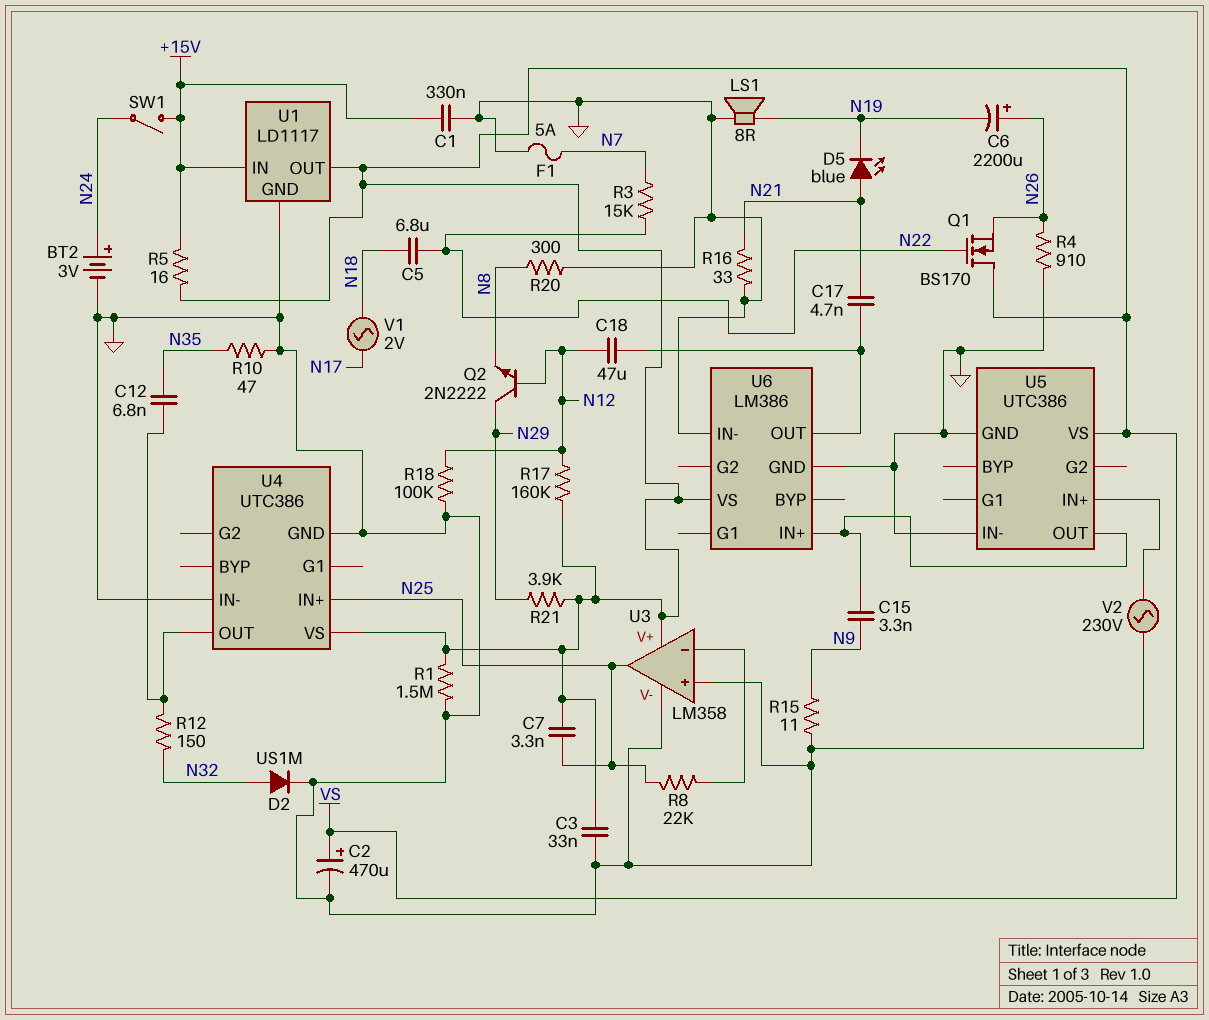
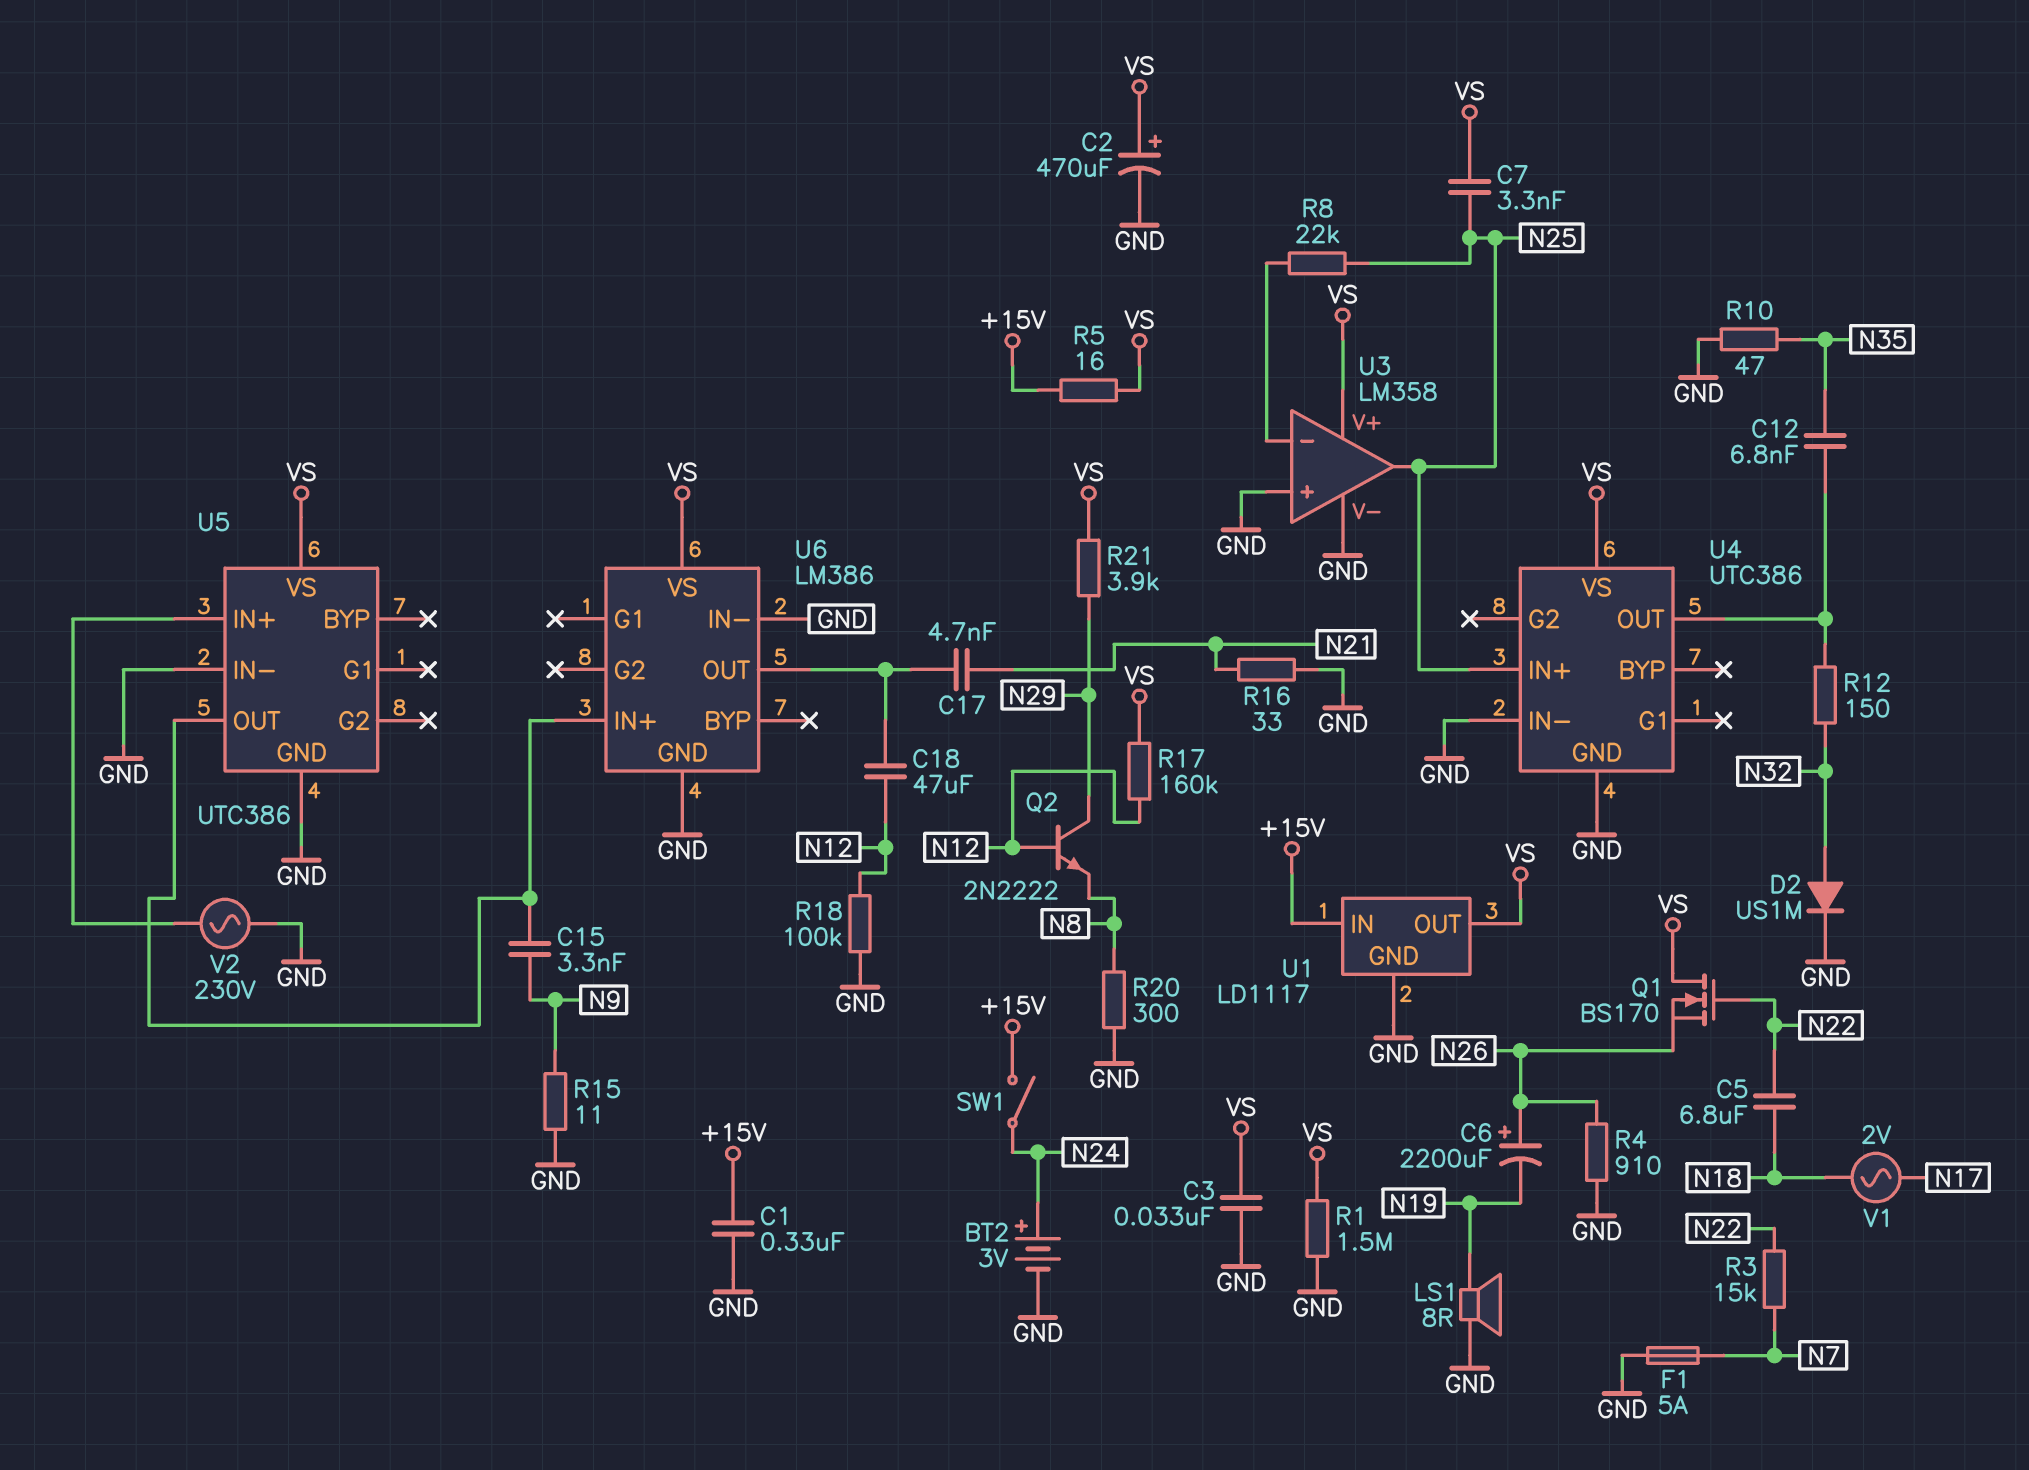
D5: LED blue (A N21, K N19) -> none

